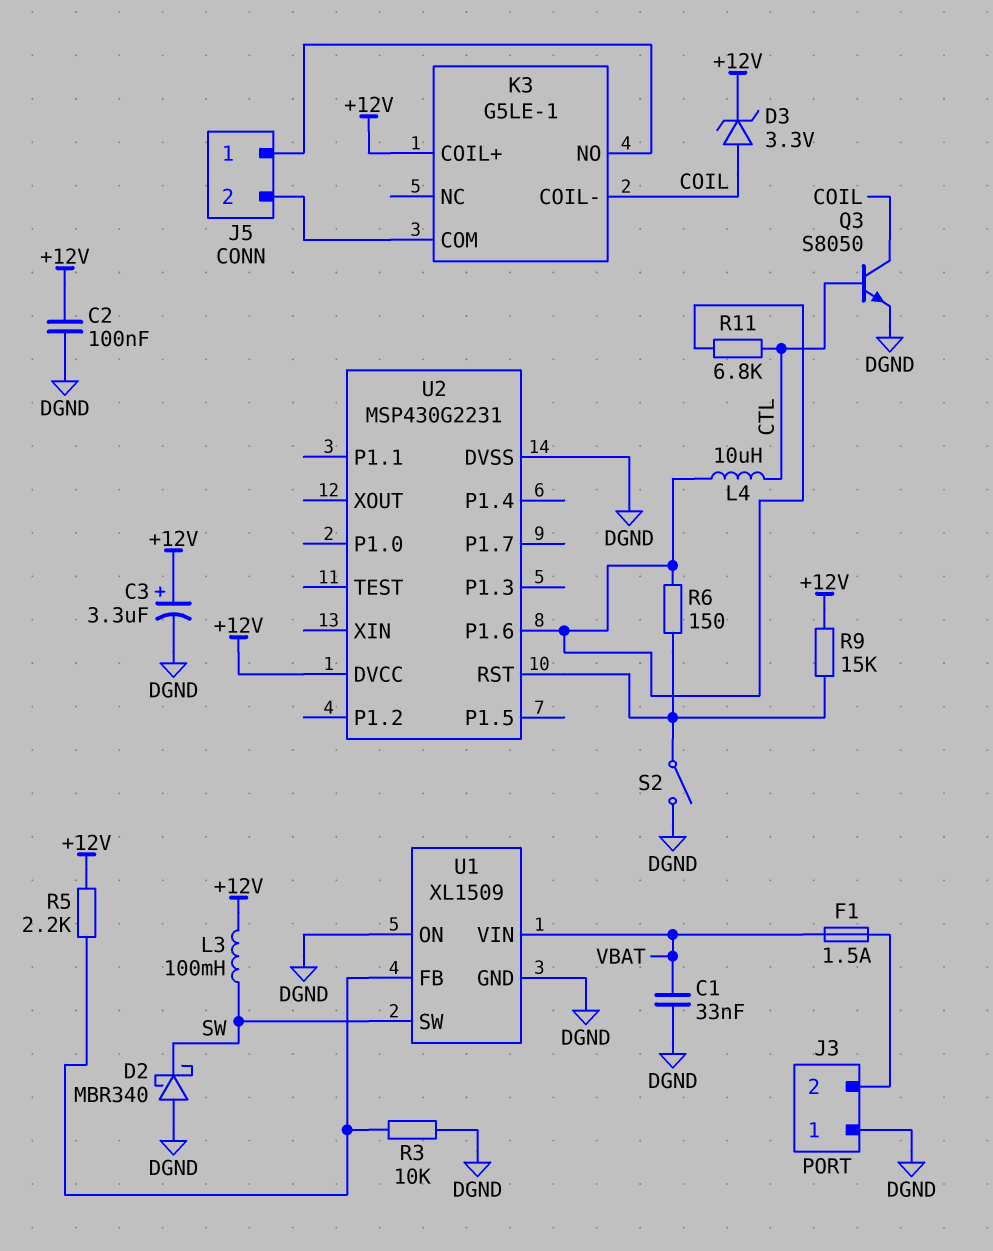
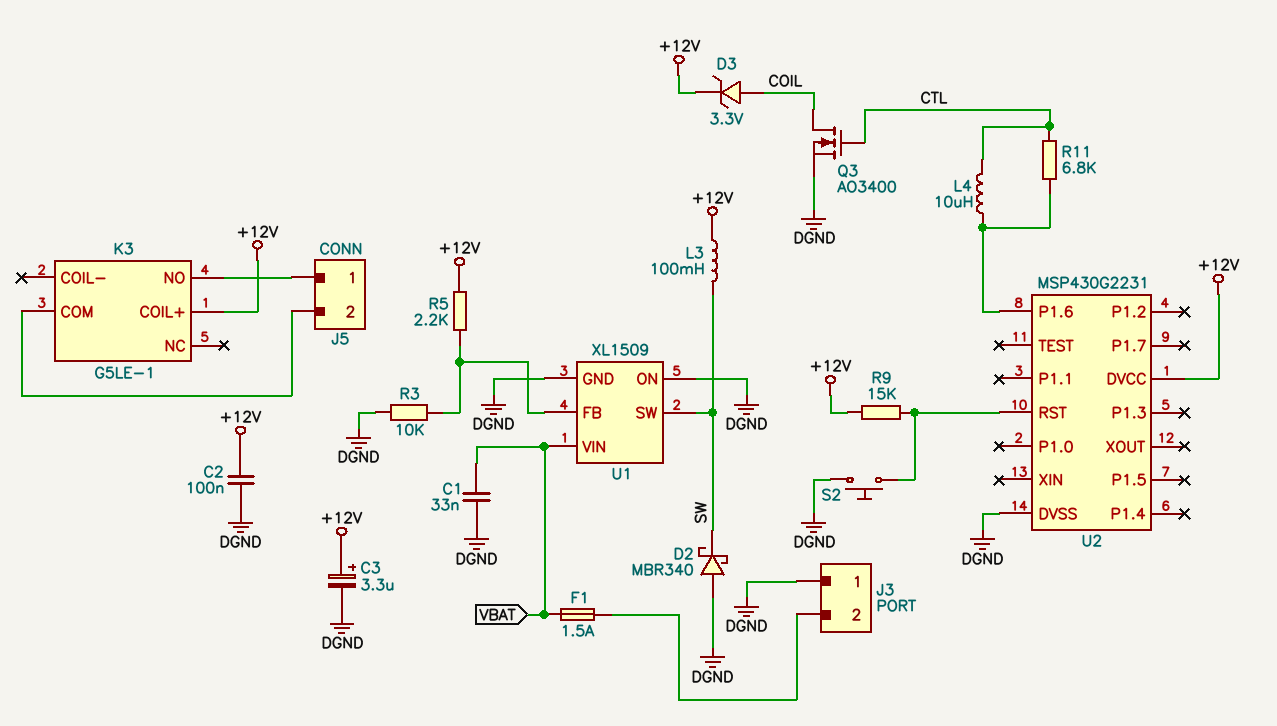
K3 pin COIL-: COIL -> none
Q3: NPN S8050 (B CTL, C COIL, E DGND) -> NMOS AO3400 (G CTL, D COIL, S DGND)
R6: 150 (U2/P1.6, U2/RST) -> none
S2: switch (DGND, U2/RST) -> button (DGND, U2/RST)

